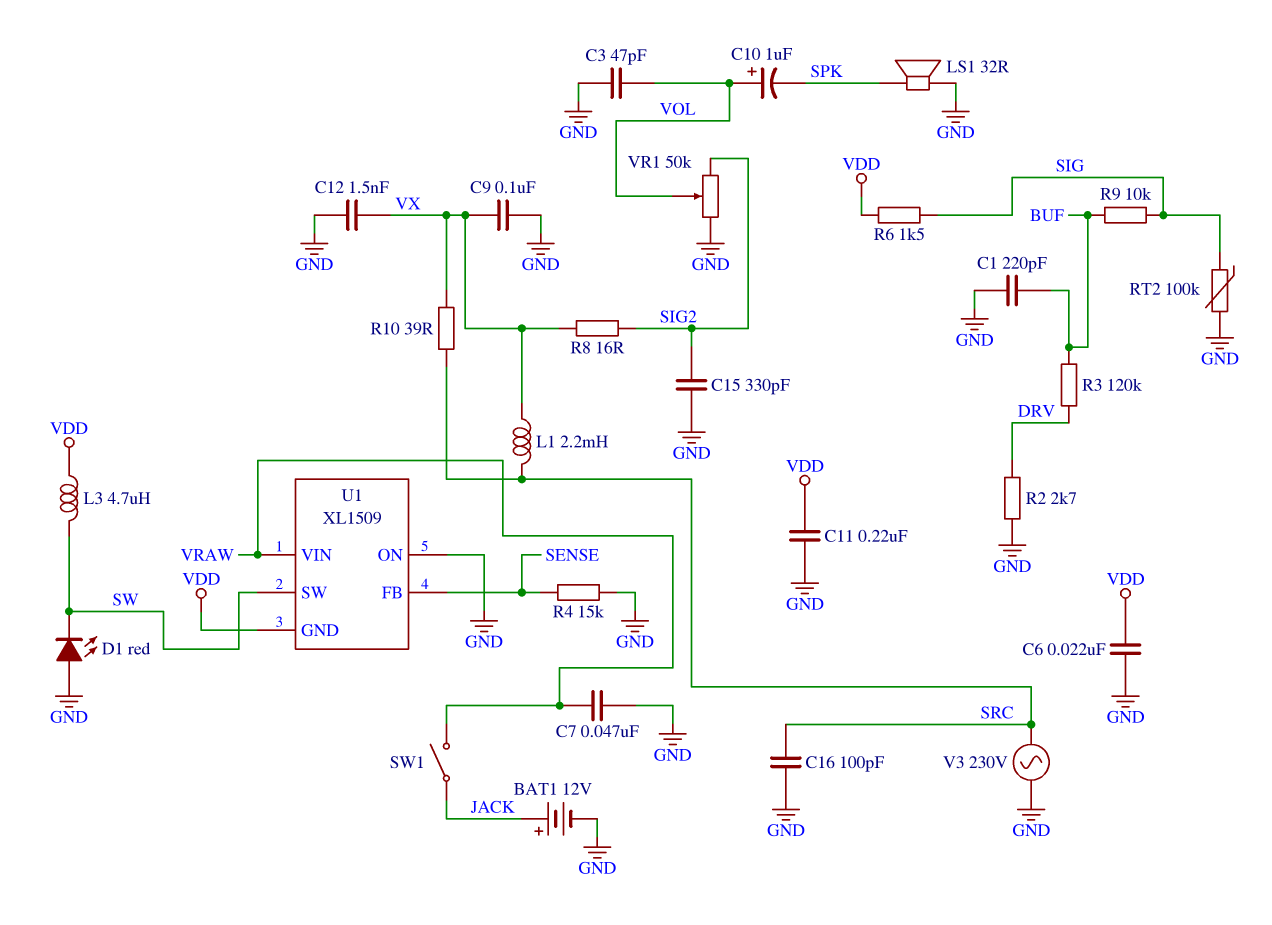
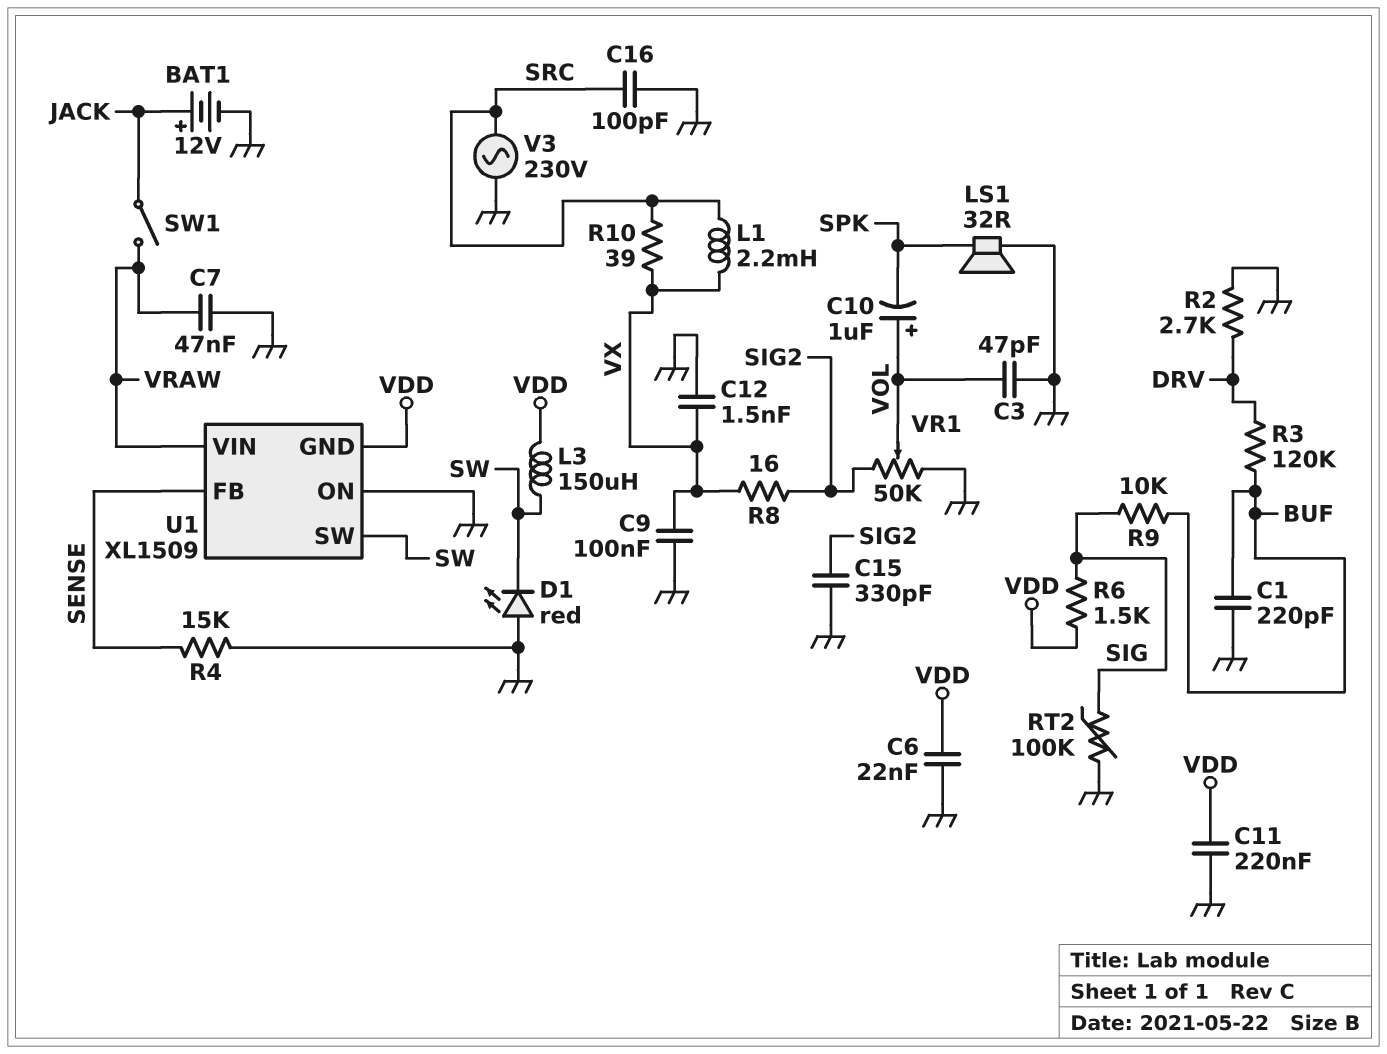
L3: 4.7uH (SW, VDD) -> 150uH (SW, VDD)

